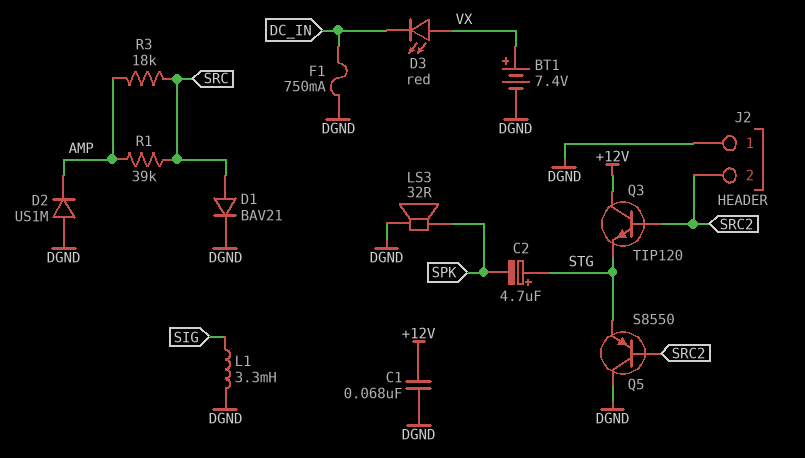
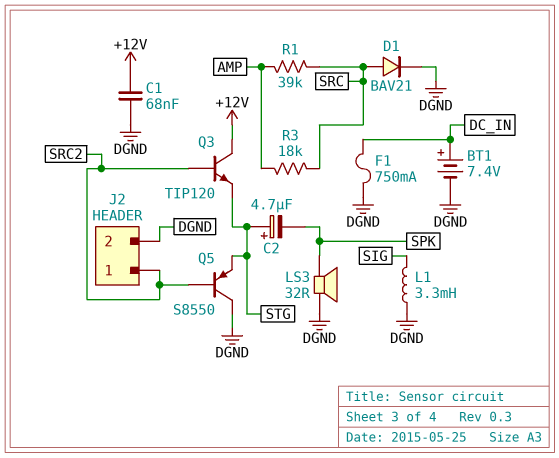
BT1: 7.4V (plus VX, minus DGND) -> 7.4V (plus DC_IN, minus DGND)
D2: diode US1M (A DGND, K AMP) -> none
D3: LED red (A VX, K DC_IN) -> none
J2 pin 1: DGND -> SRC2
J2 pin 2: SRC2 -> DGND

